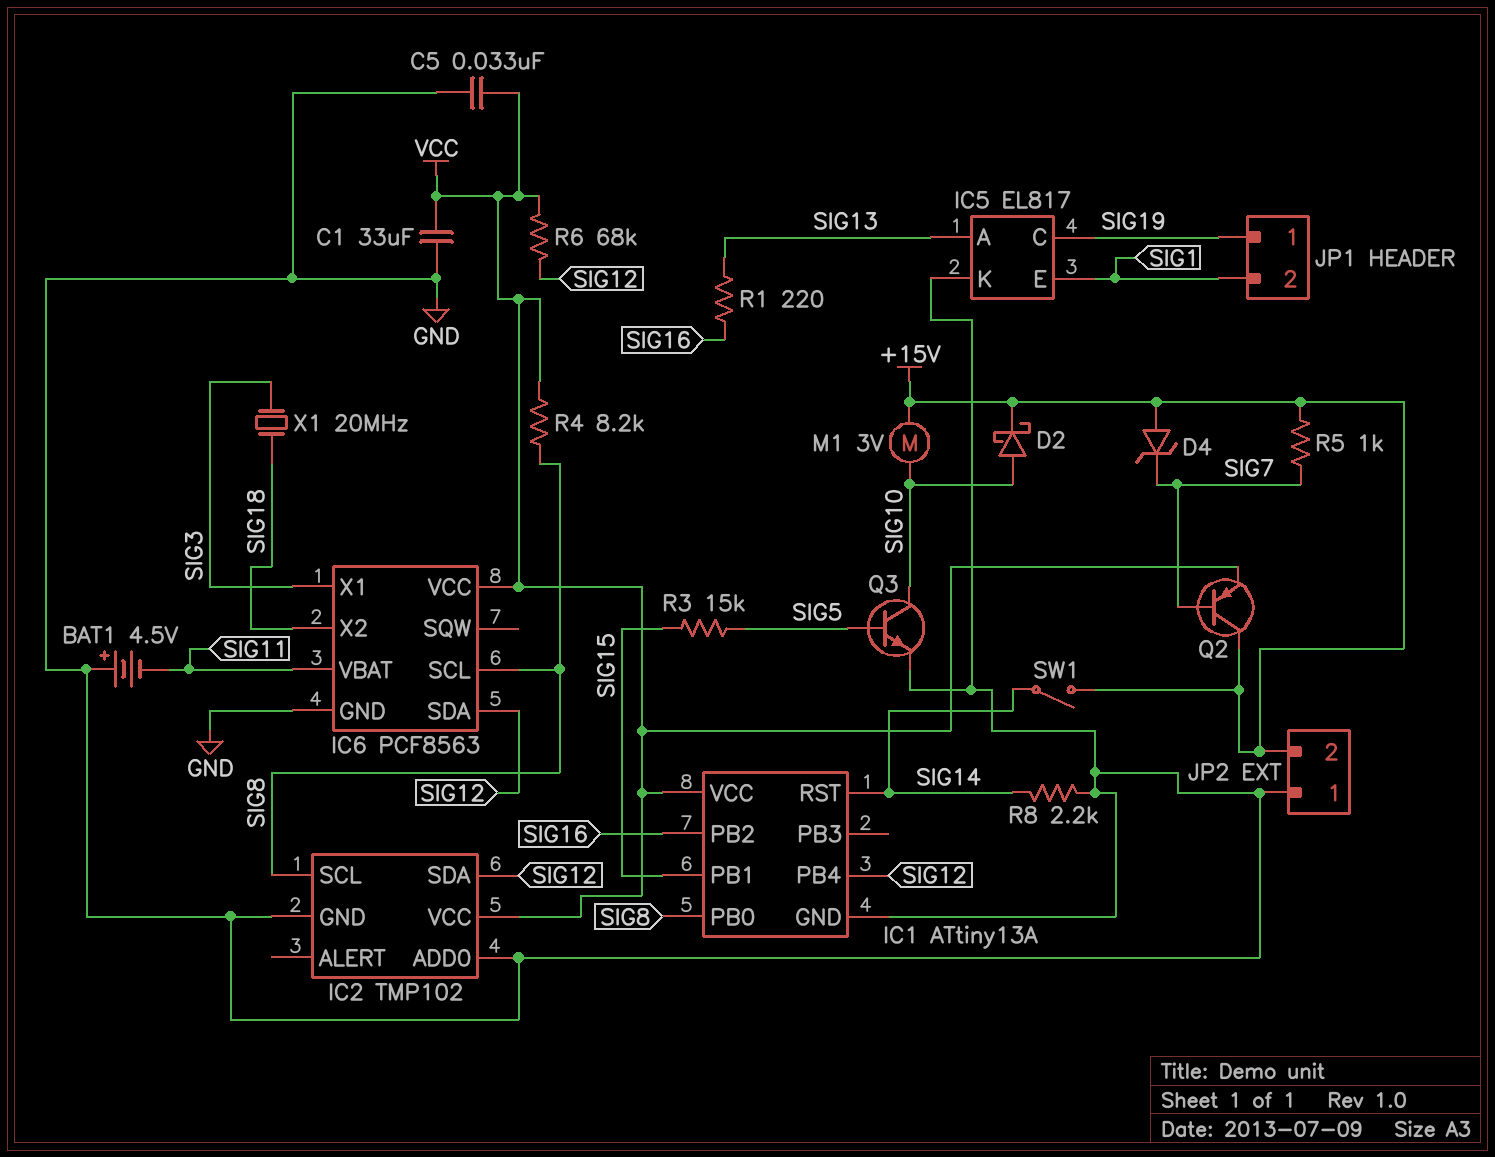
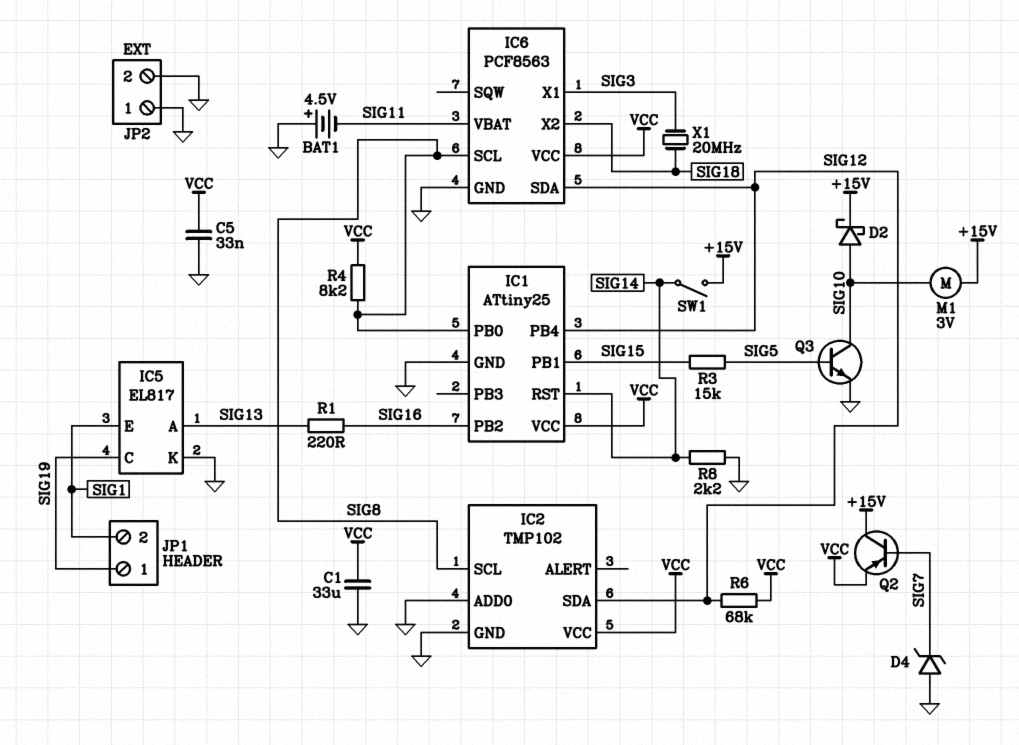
D4: zener (A +15V, K SIG7) -> zener (A GND, K SIG7)
IC1: ATtiny13A -> ATtiny25
JP2 pin 2: +15V -> GND
R5: 1k (+15V, SIG7) -> none

